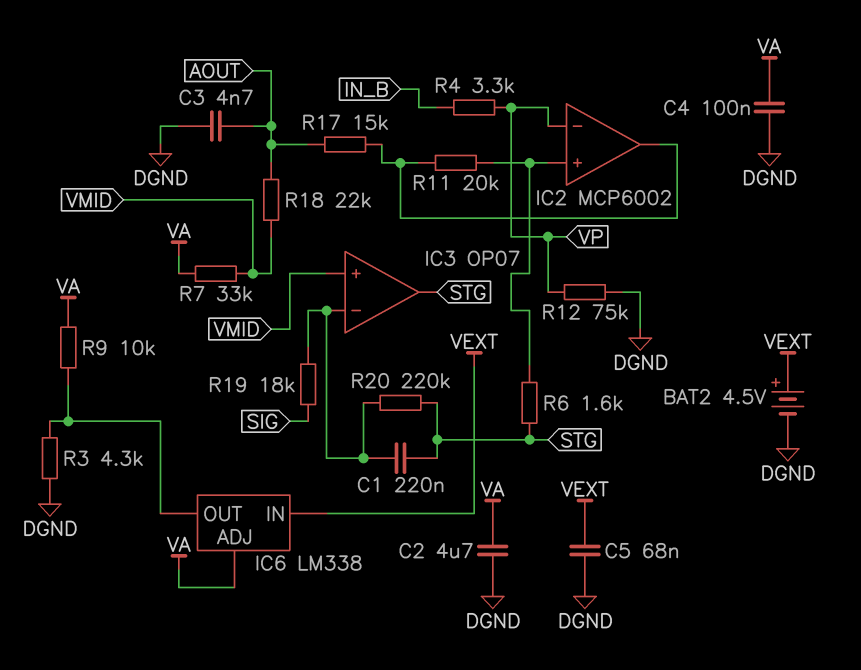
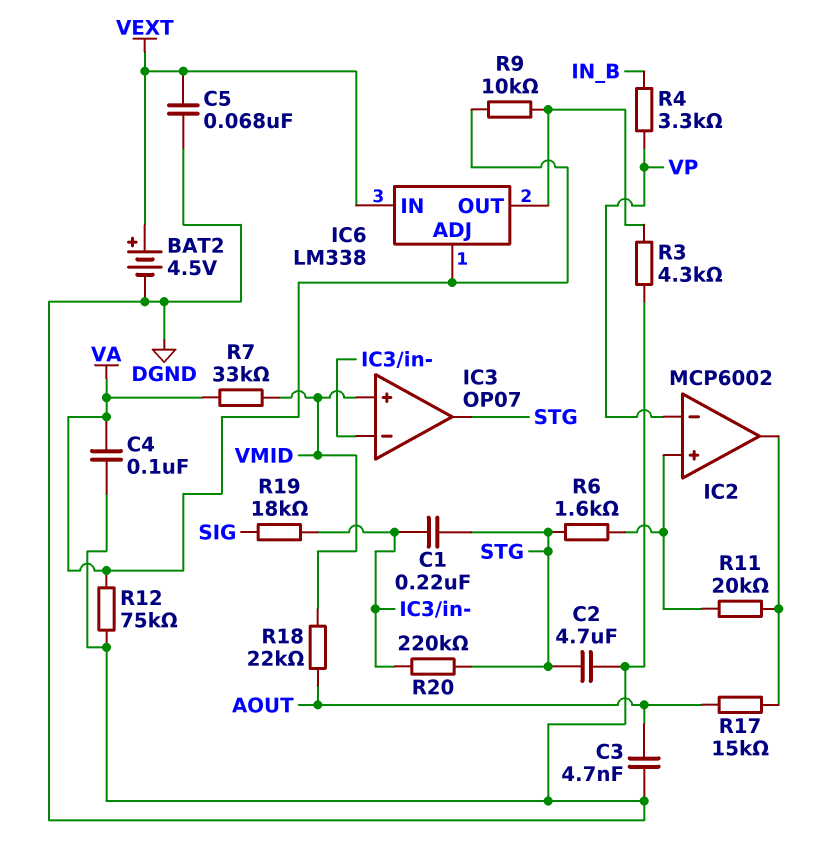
C2: 4.7uF (DGND, VA) -> 4.7uF (DGND, STG)
R12: 75k (DGND, VP) -> 75k (DGND, VA)

